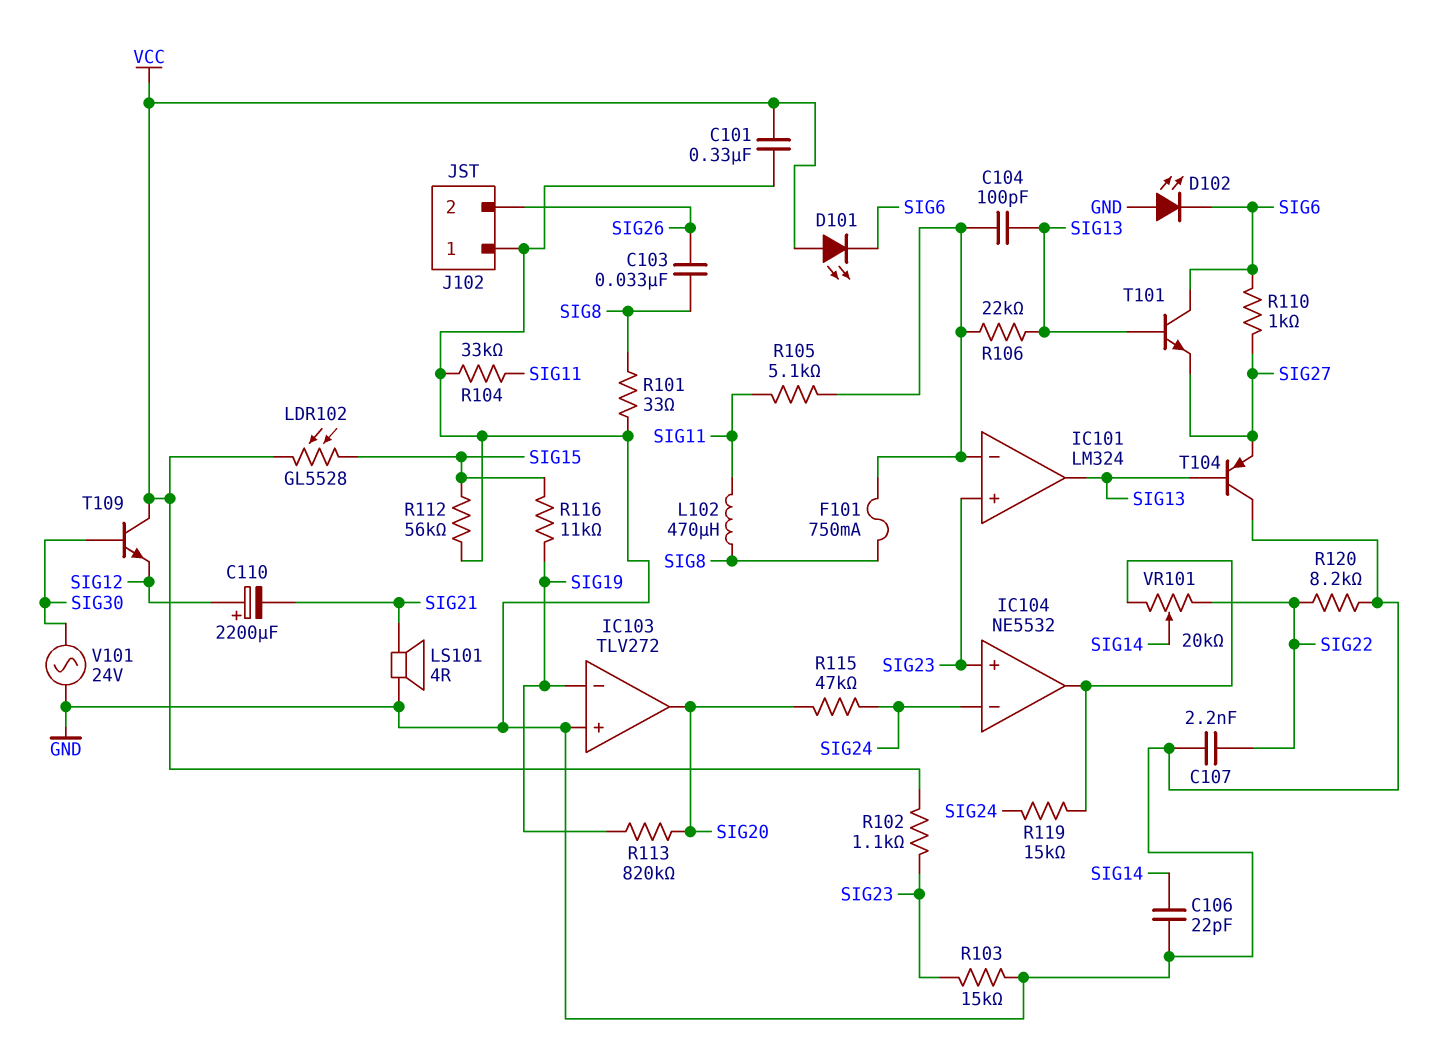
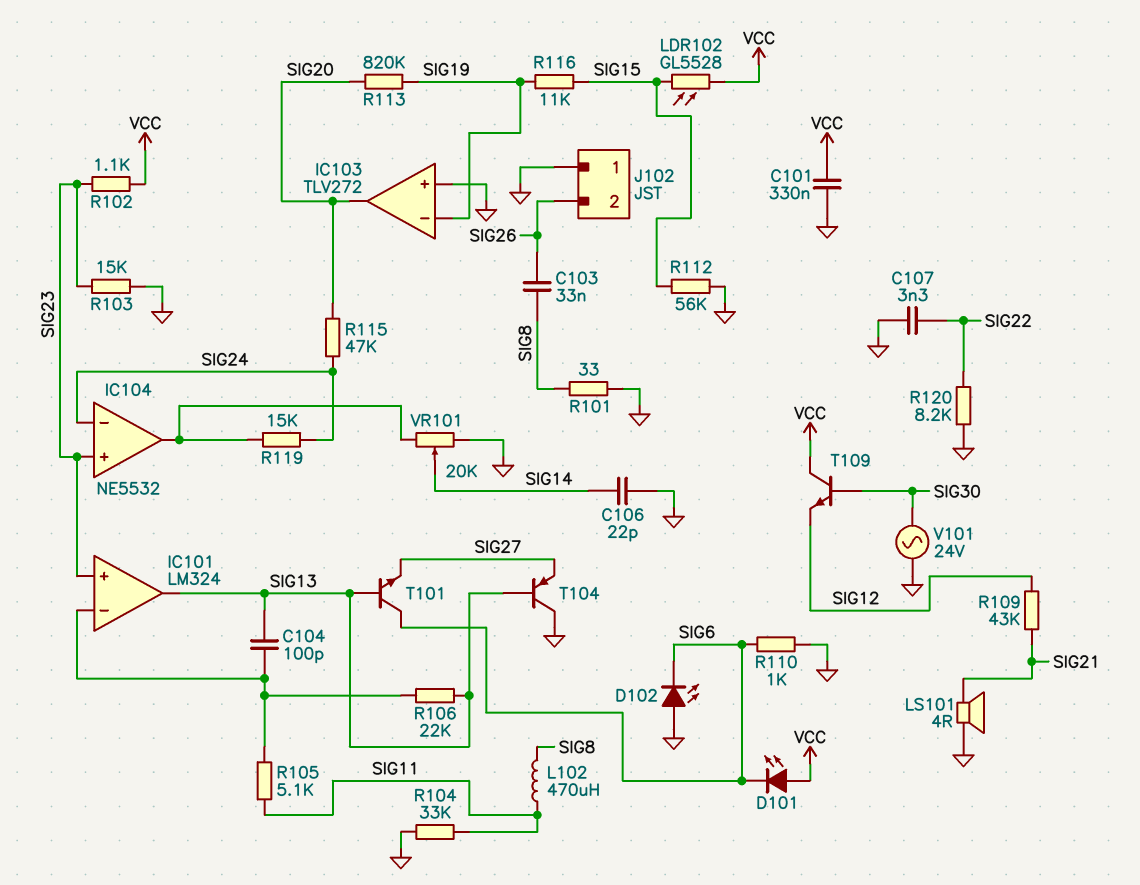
C107: 2.2nF (GND, SIG22) -> 3.3nF (GND, SIG22)
C110: 2200uF (plus SIG12, minus SIG21) -> none
F101: 750mA (IC101/in-, SIG8) -> none
R109: none -> 43k (SIG12, SIG21)
R110: 1k (SIG6, SIG27) -> 1k (GND, SIG6)
VR101: 20k (IC104/out, SIG22, wiper SIG14) -> 20k (GND, IC104/out, wiper SIG14)

